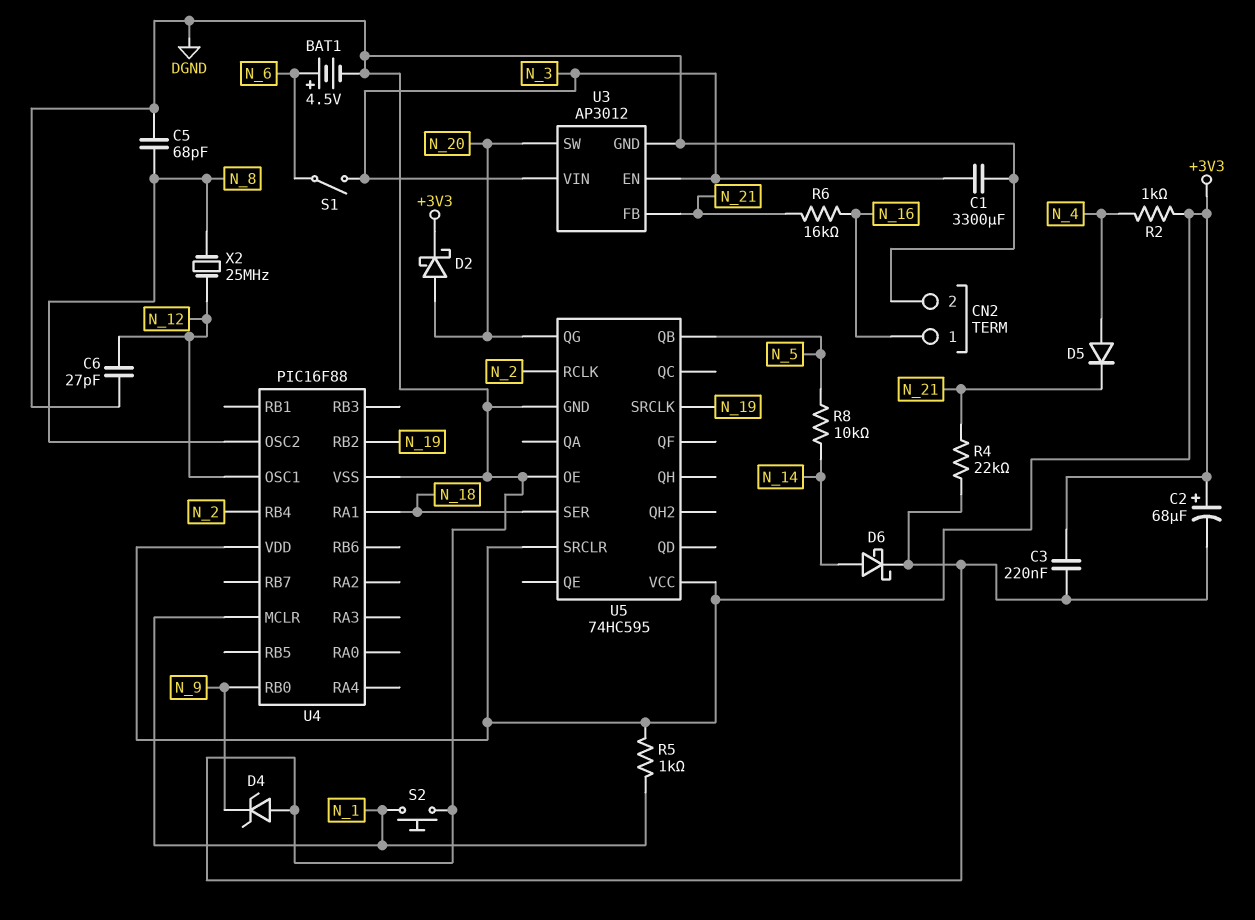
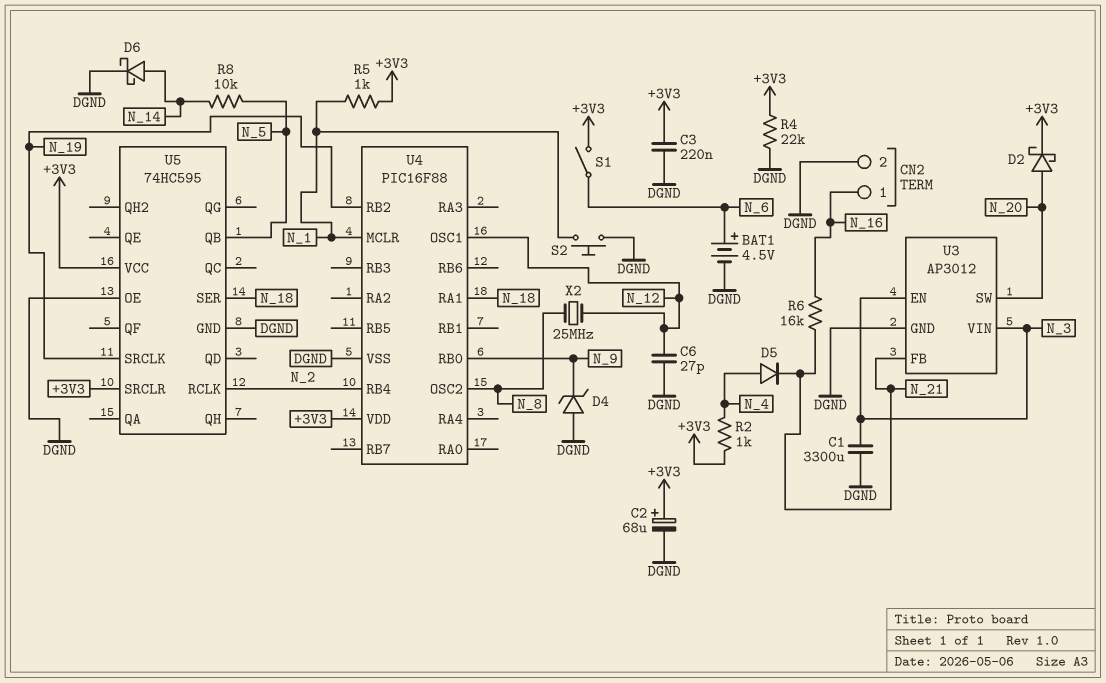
C5: 68pF (DGND, N_8) -> none
R4: 22k (DGND, N_21) -> 22k (+3V3, DGND)
S1: switch (N_3, N_6) -> switch (+3V3, N_6)
U5 pin QG: N_20 -> none

